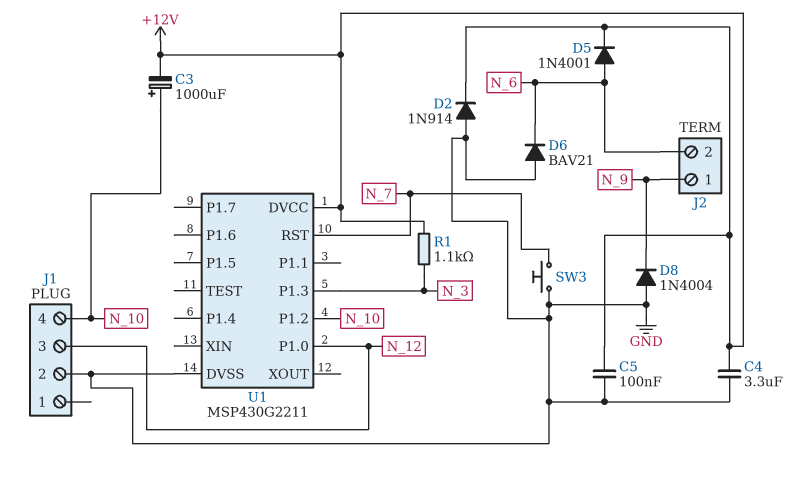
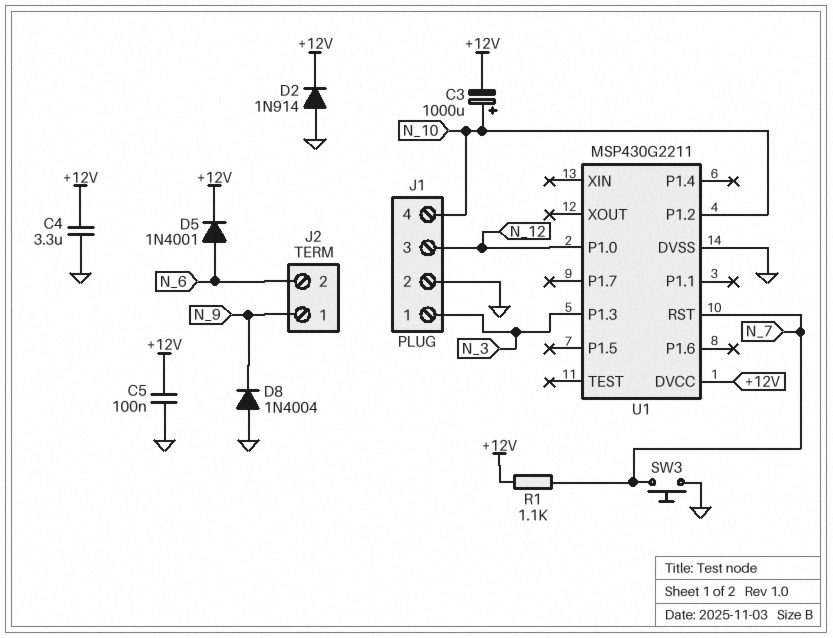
D6: diode BAV21 (A GND, K N_6) -> none
J1 pin 1: none -> N_3
R1: 1.1k (+12V, N_3) -> 1.1k (+12V, N_7)

